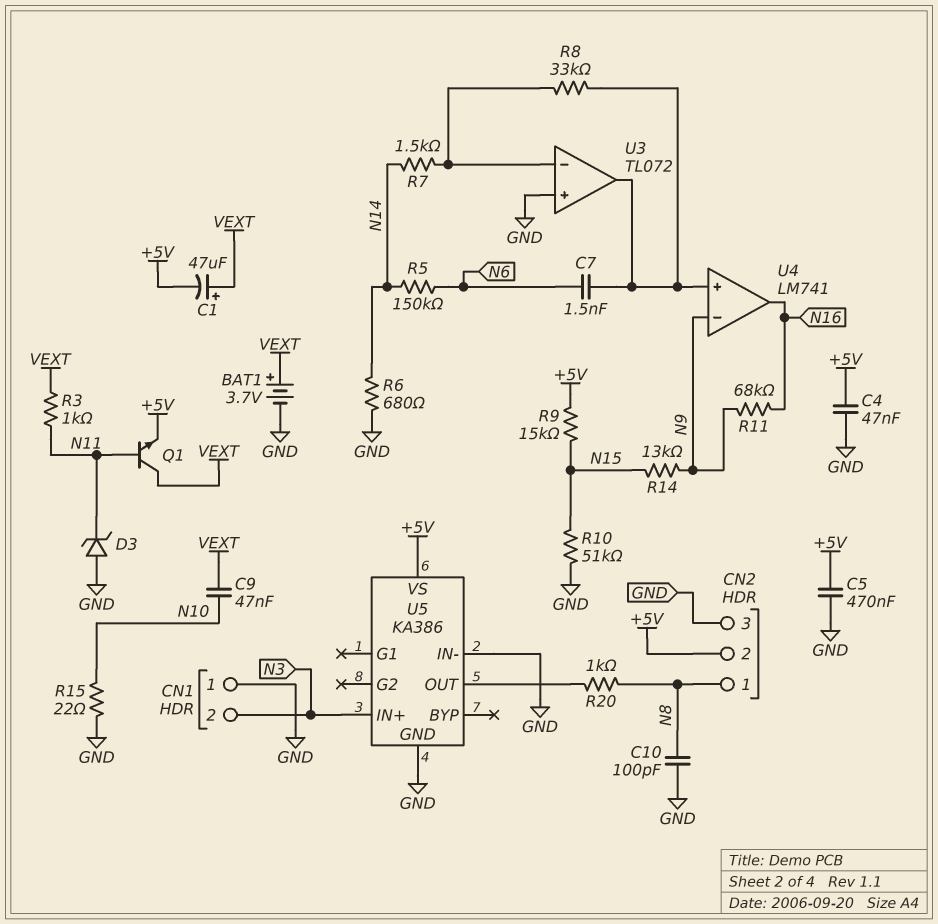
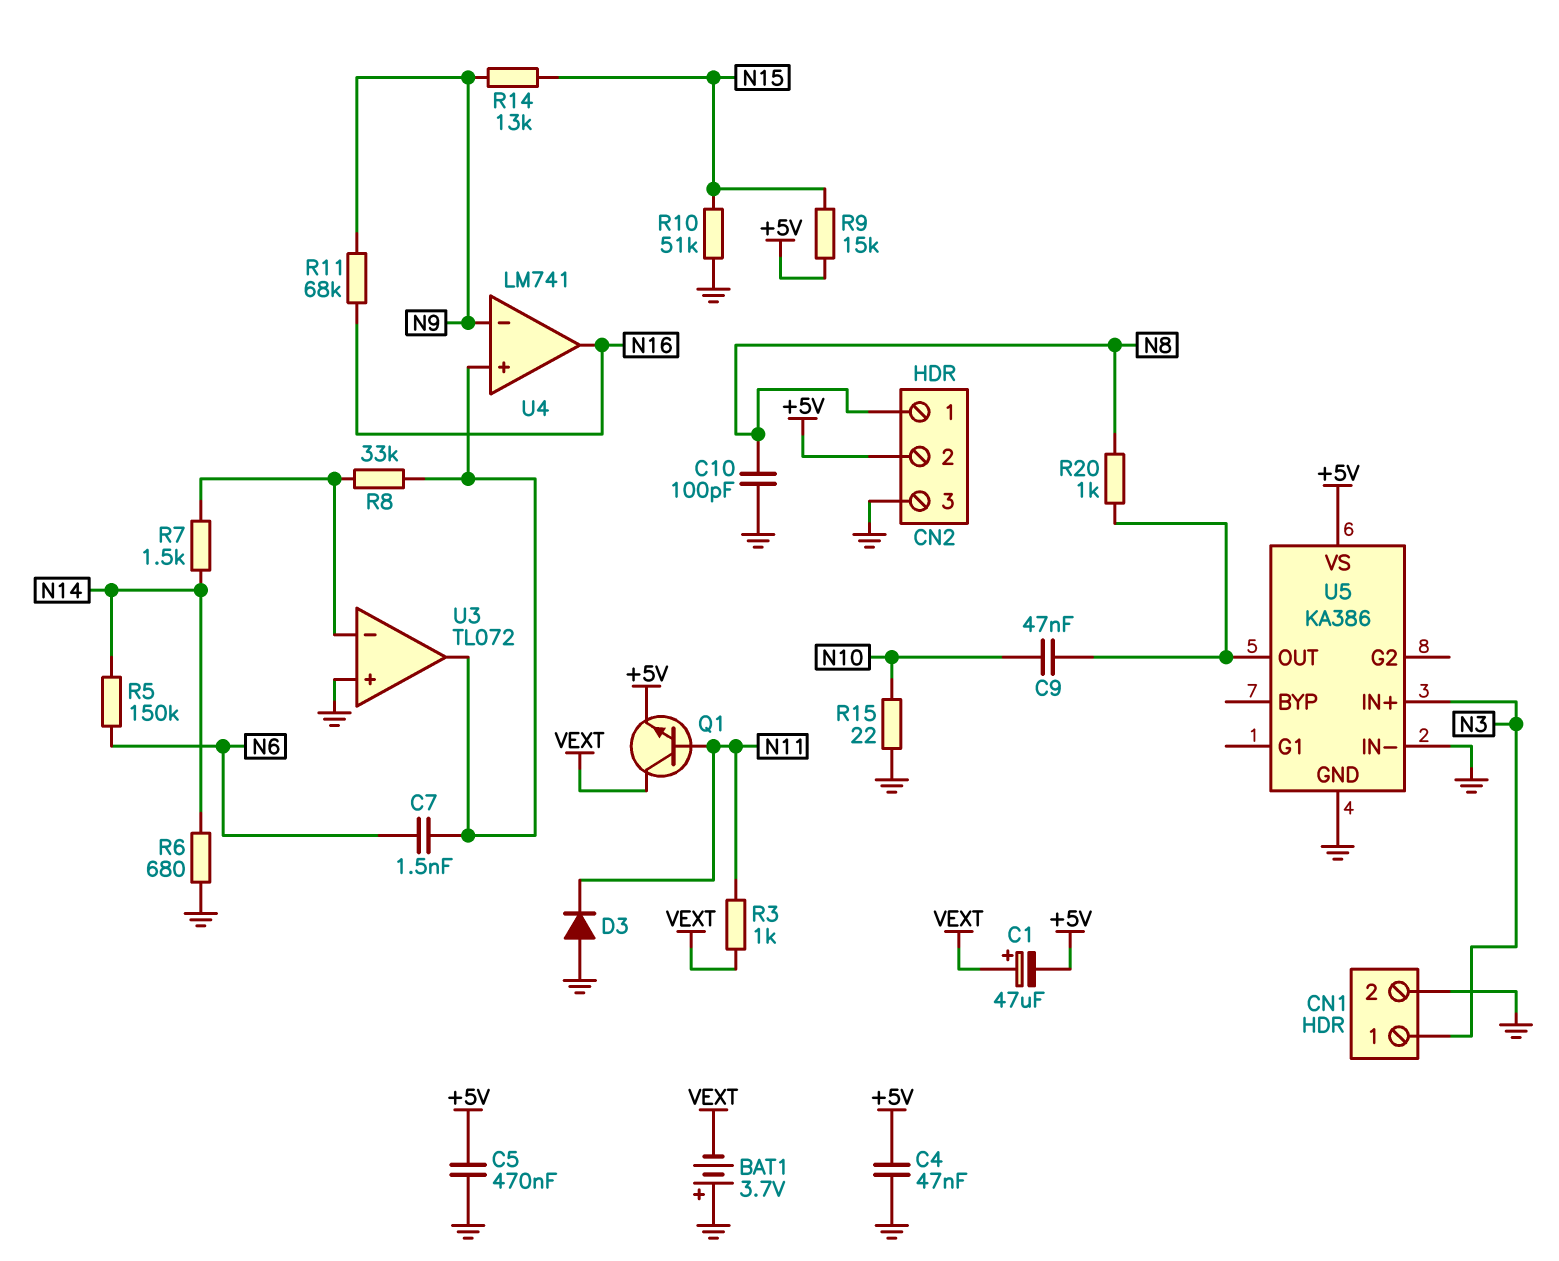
BAT1: 3.7V (plus VEXT, minus GND) -> 3.7V (plus GND, minus VEXT)
C9: 47nF (N10, VEXT) -> 47nF (N10, U5/OUT)
CN1 pin 1: GND -> N3
CN1 pin 2: N3 -> GND
D3: zener (A GND, K N11) -> diode (A GND, K N11)

